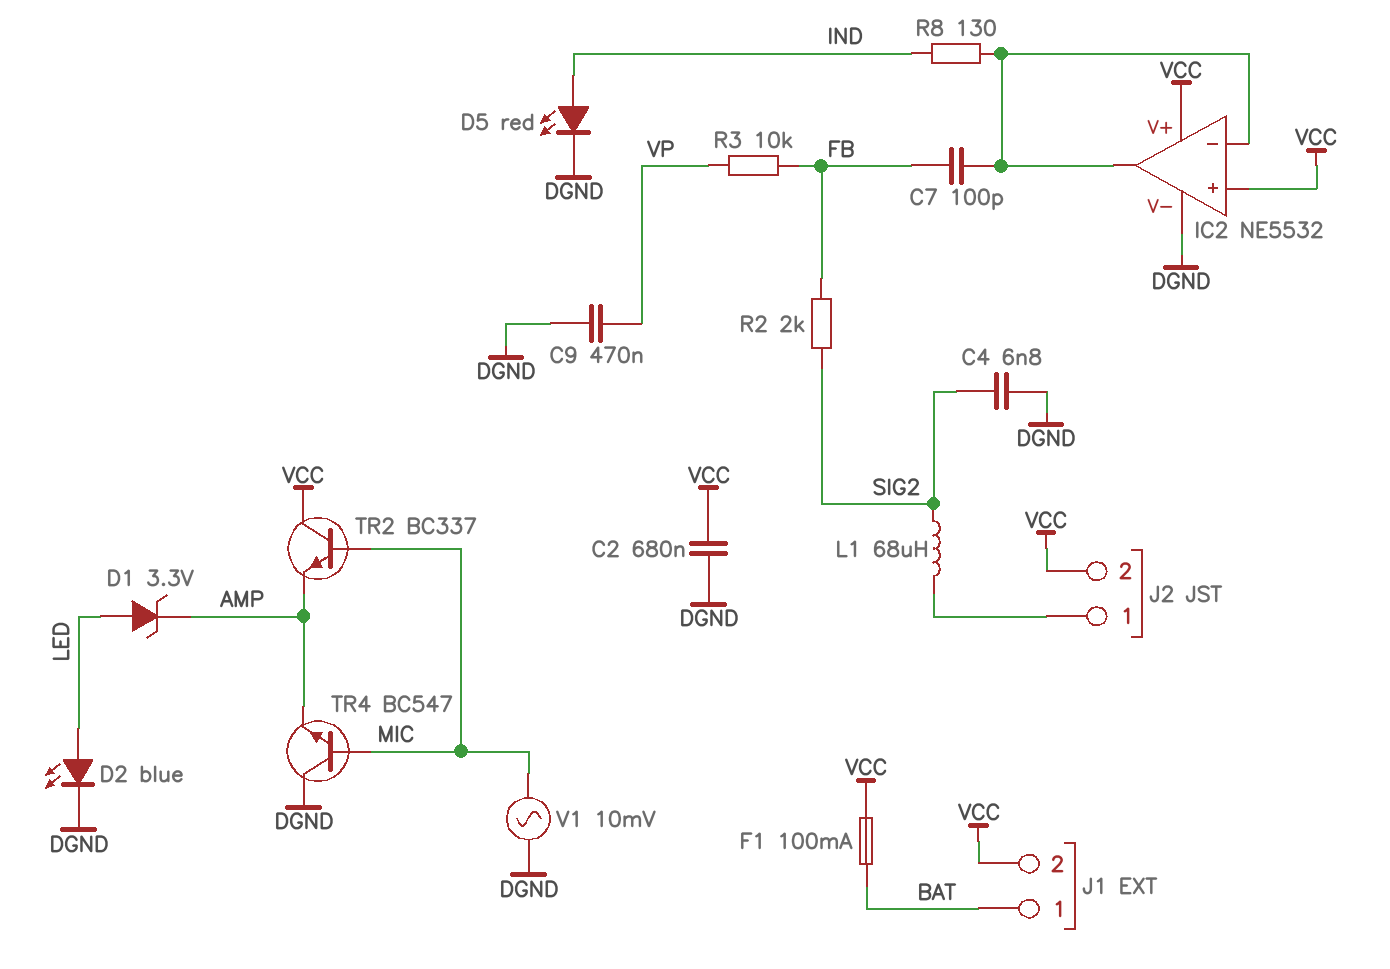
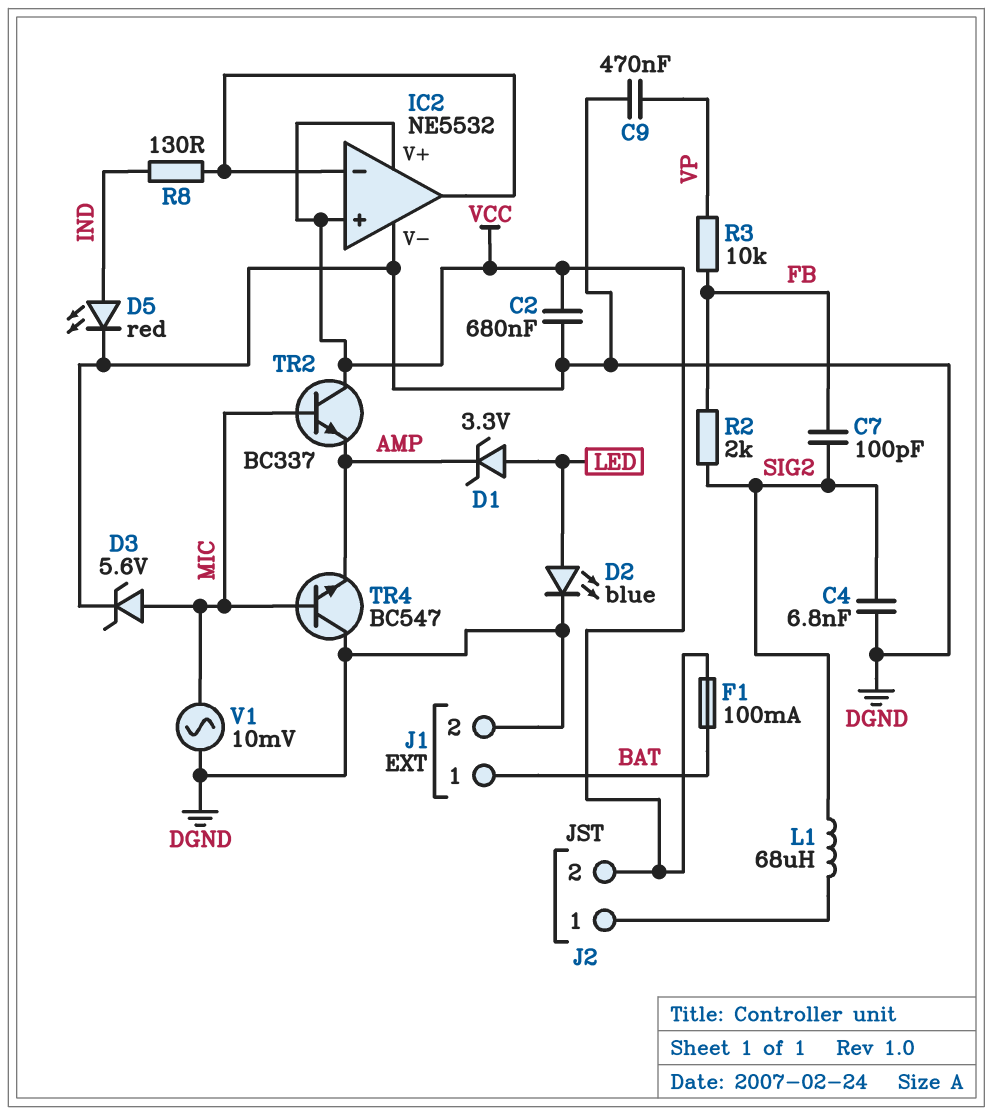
C7: 100pF (FB, IC2/in-) -> 100pF (FB, SIG2)
D3: none -> zener 5.6V (A MIC, K DGND)
J1 pin 2: VCC -> DGND

